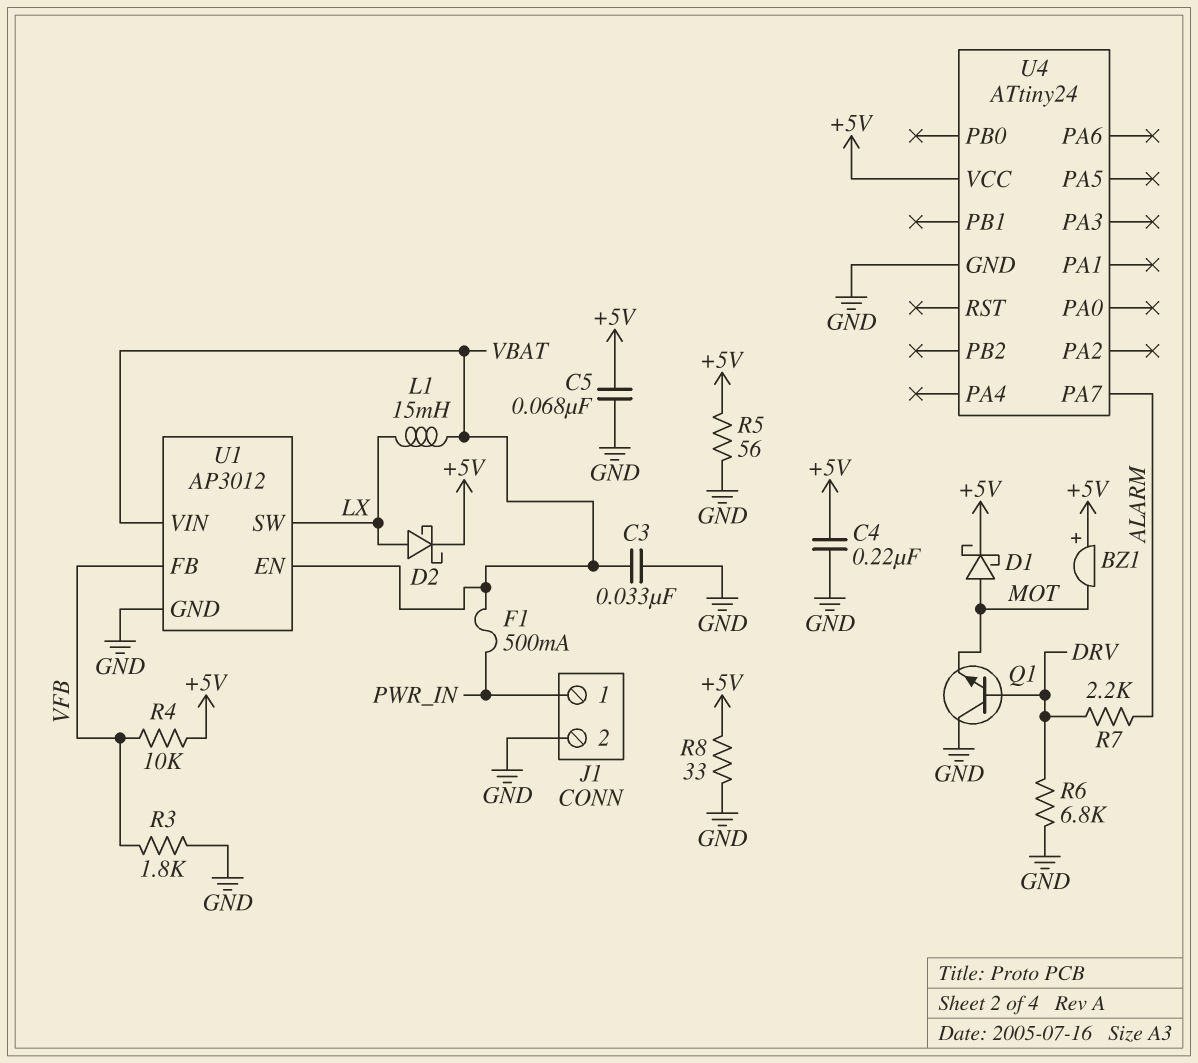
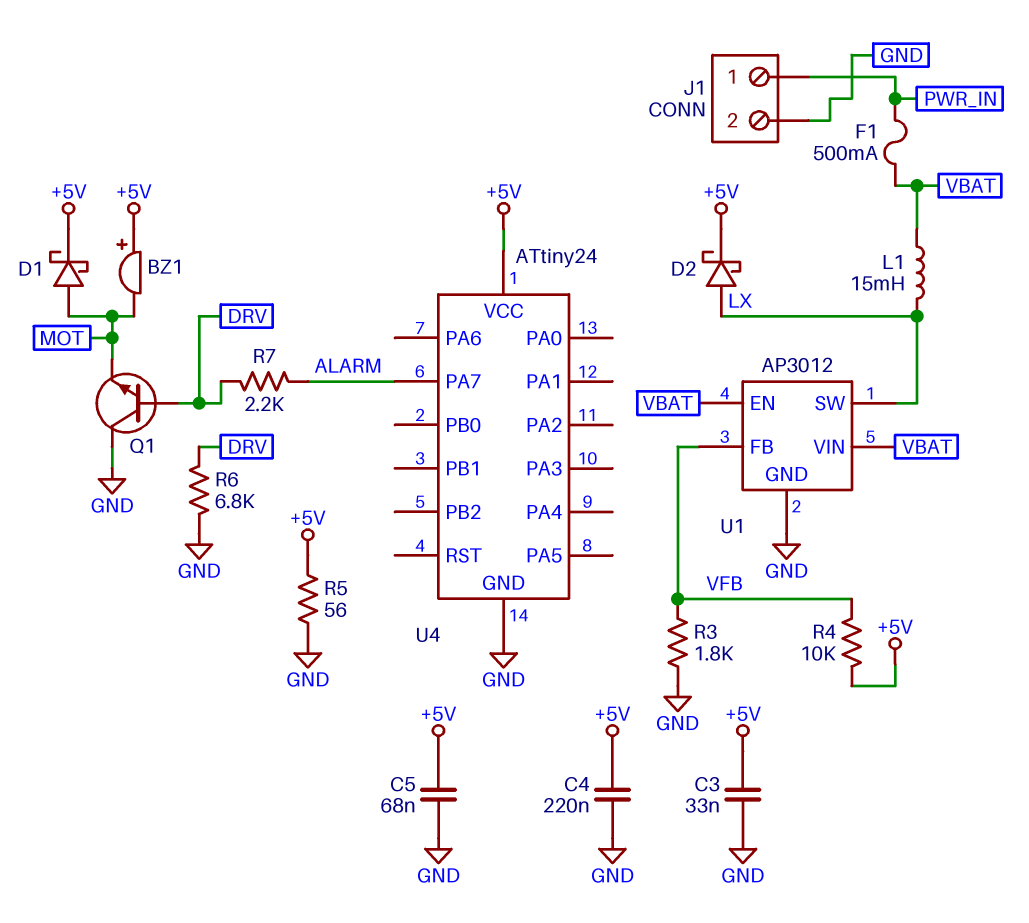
C3: 33nF (GND, VBAT) -> 33nF (+5V, GND)
R8: 33 (+5V, GND) -> none

